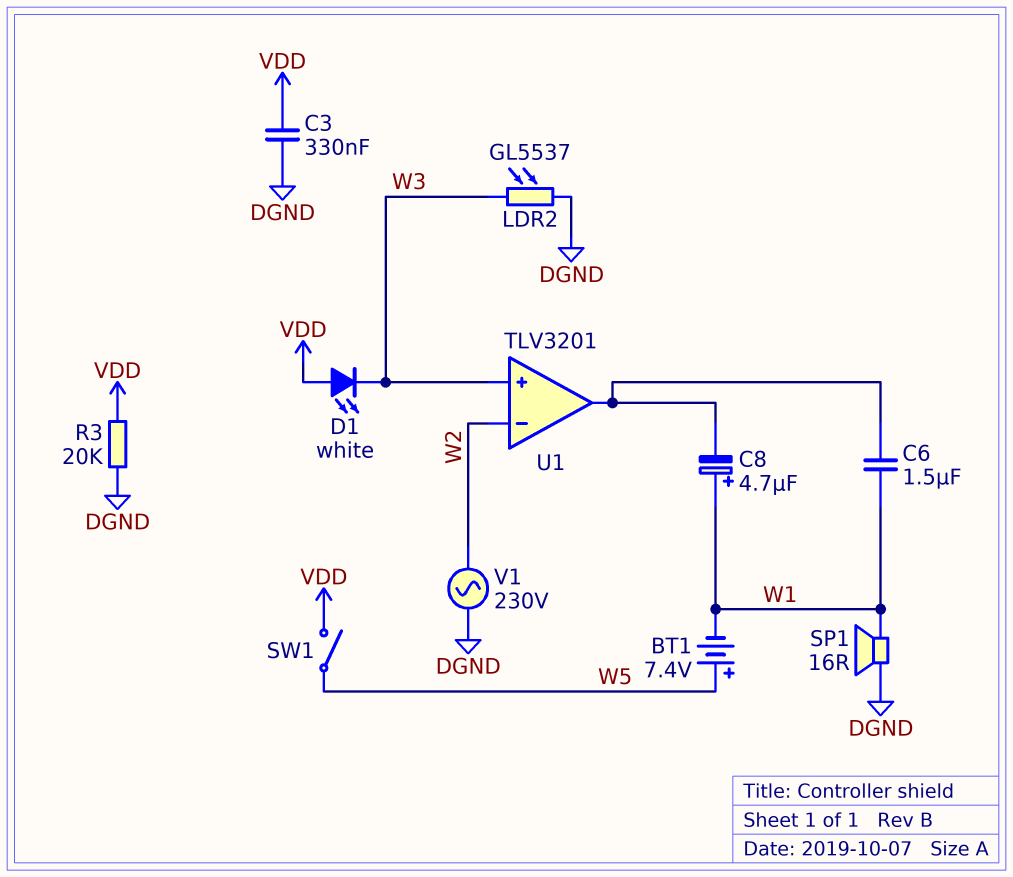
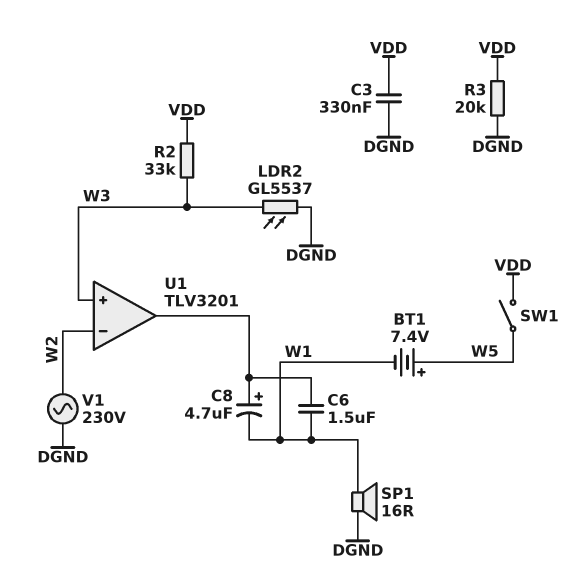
C8: 4.7uF (plus W1, minus U1/out) -> 4.7uF (plus U1/out, minus W1)
D1: LED white (A VDD, K W3) -> none
R2: none -> 33k (VDD, W3)

